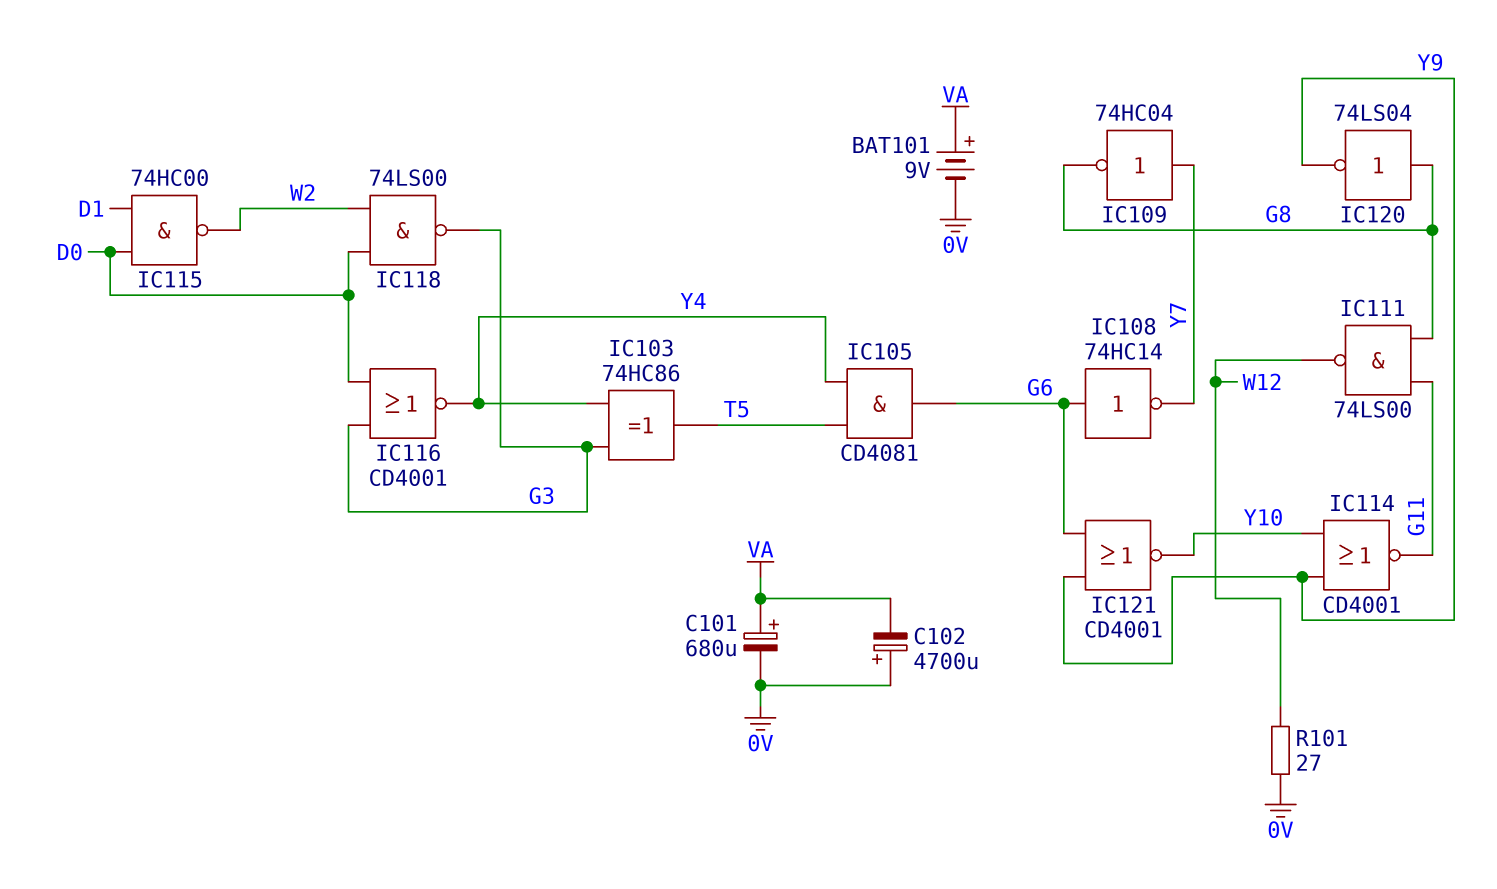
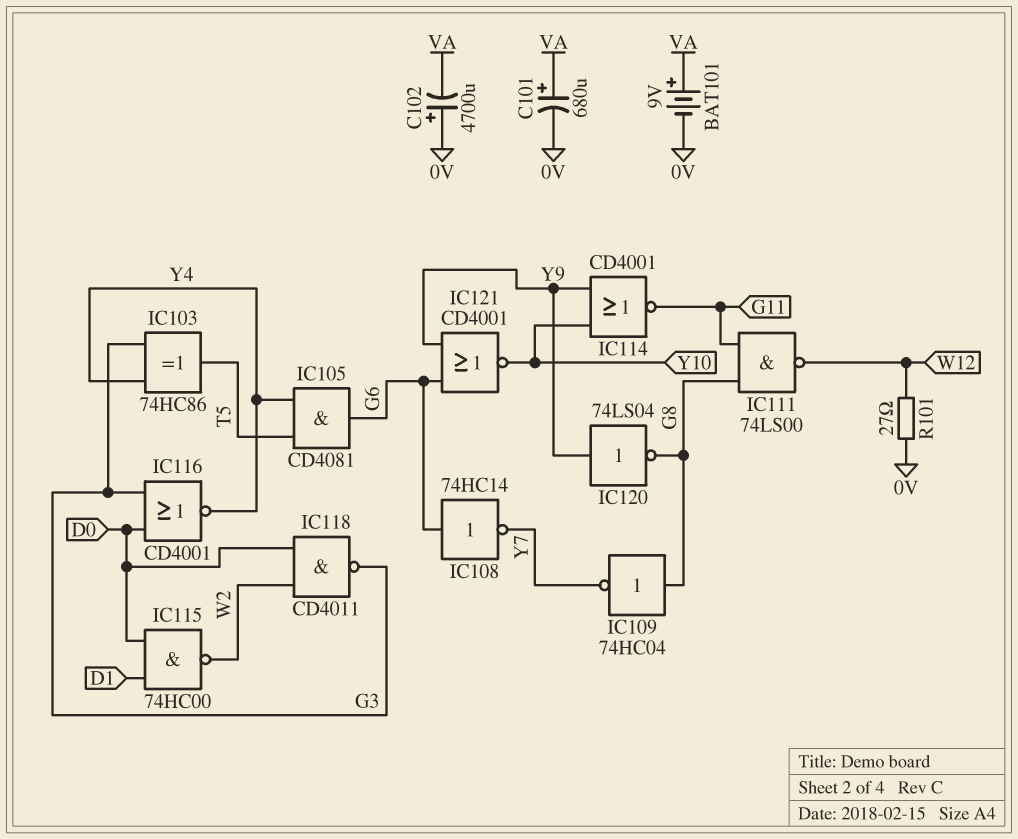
IC109: NOT 74HC04 (in Y7, out G8) -> NOT 74HC04 (in G8, out Y7)
IC118: NAND 74LS00 (in D0, in W2, out G3) -> NAND CD4011 (in D0, in W2, out G3)
IC120: NOT 74LS04 (in G8, out Y9) -> NOT 74LS04 (in Y9, out G8)

